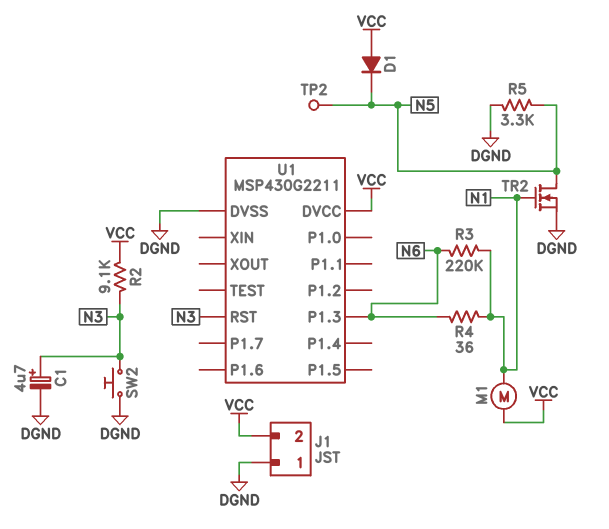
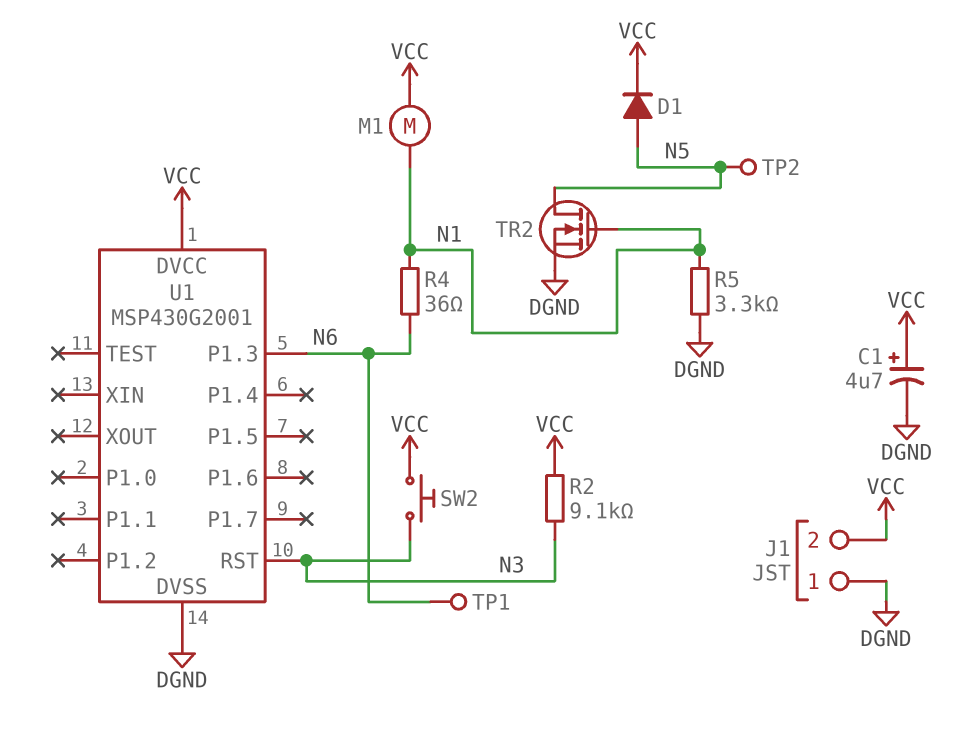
C1: 4.7uF (plus N3, minus DGND) -> 4.7uF (plus VCC, minus DGND)
D1: diode (A VCC, K N5) -> diode (A N5, K VCC)
R3: 220k (N1, N6) -> none
R5: 3.3k (DGND, N5) -> 3.3k (DGND, N1)
SW2: button (DGND, N3) -> button (N3, VCC)
TP1: none -> test point (N6)
U1: MSP430G2211 -> MSP430G2001

